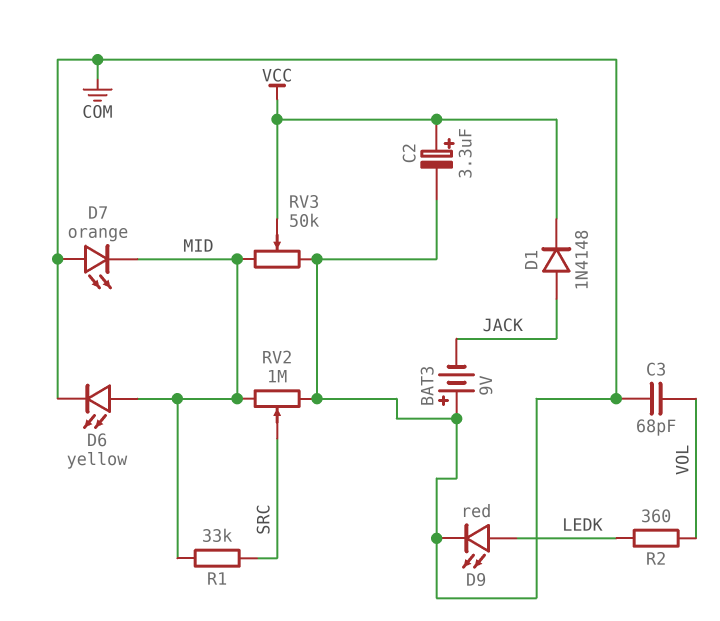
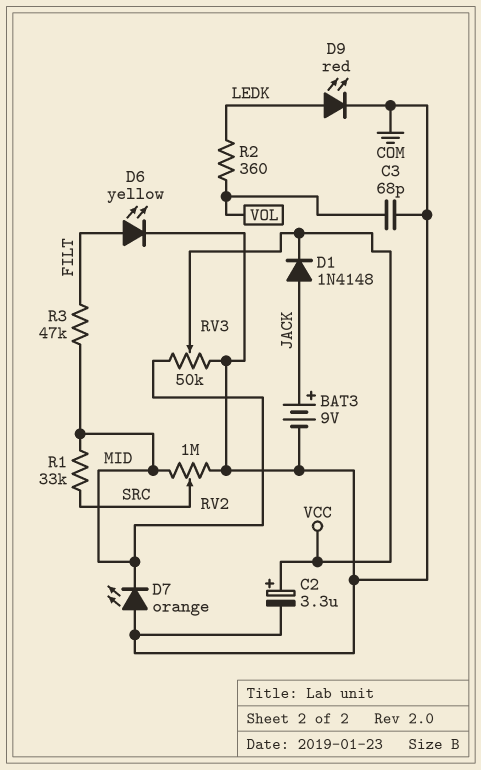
BAT3: 9V (plus COM, minus JACK) -> 9V (plus JACK, minus COM)
D6: LED yellow (A MID, K COM) -> LED yellow (A FILT, K COM)
R3: none -> 47k (FILT, MID)

